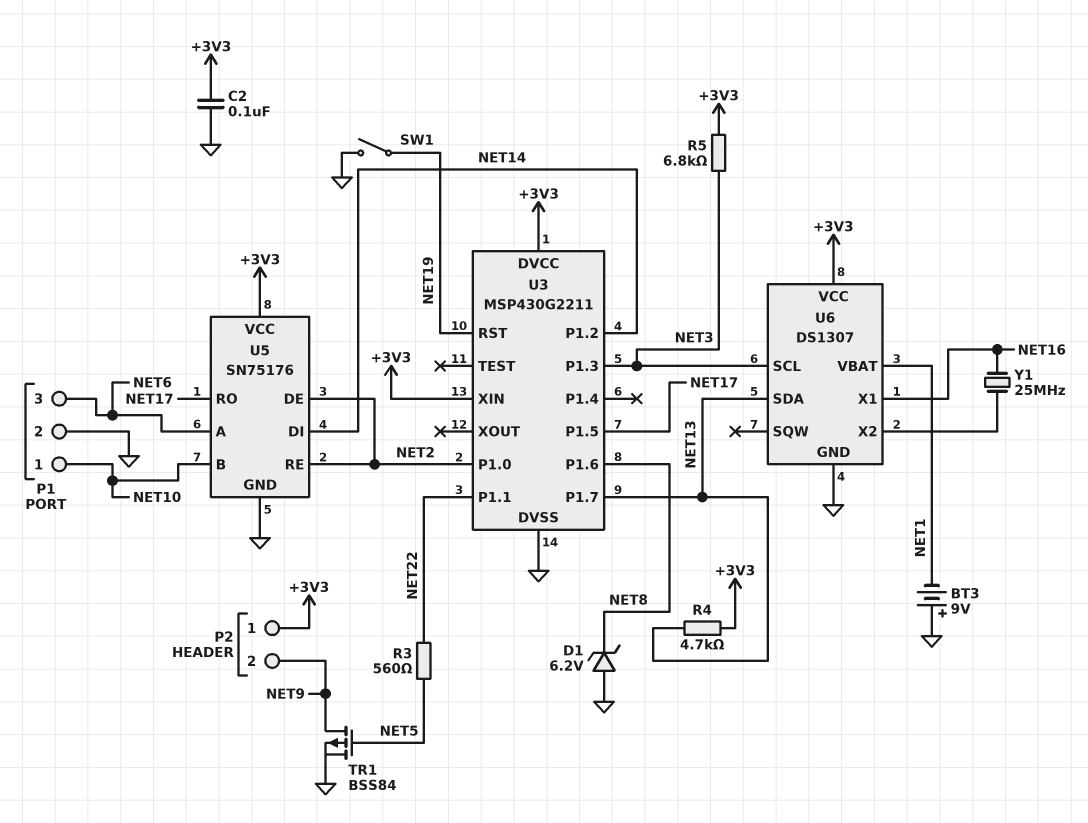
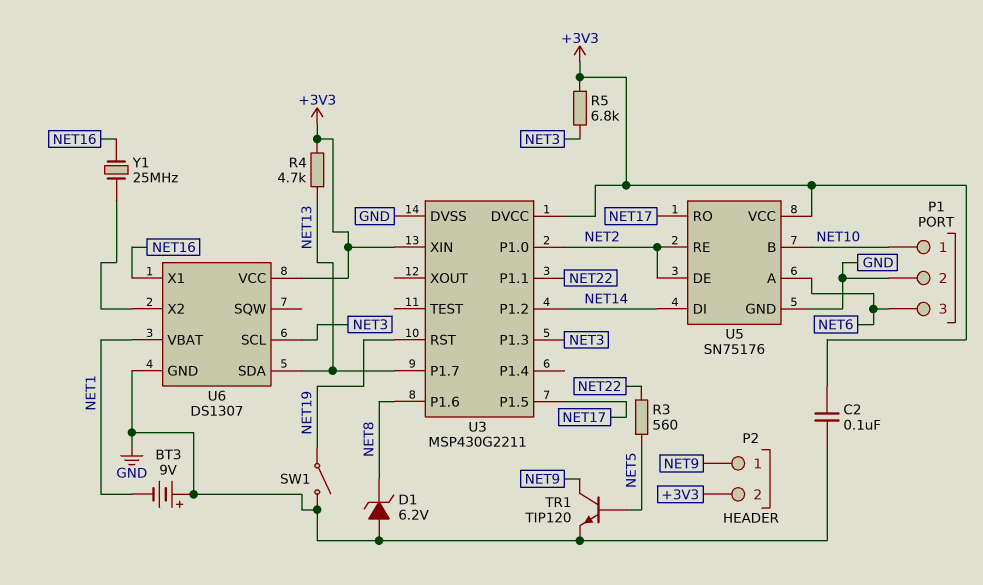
P2 pin 1: +3V3 -> NET9
P2 pin 2: NET9 -> +3V3
TR1: PMOS BSS84 (G NET5, D NET9, S GND) -> NPN TIP120 (B NET5, C NET9, E GND)

